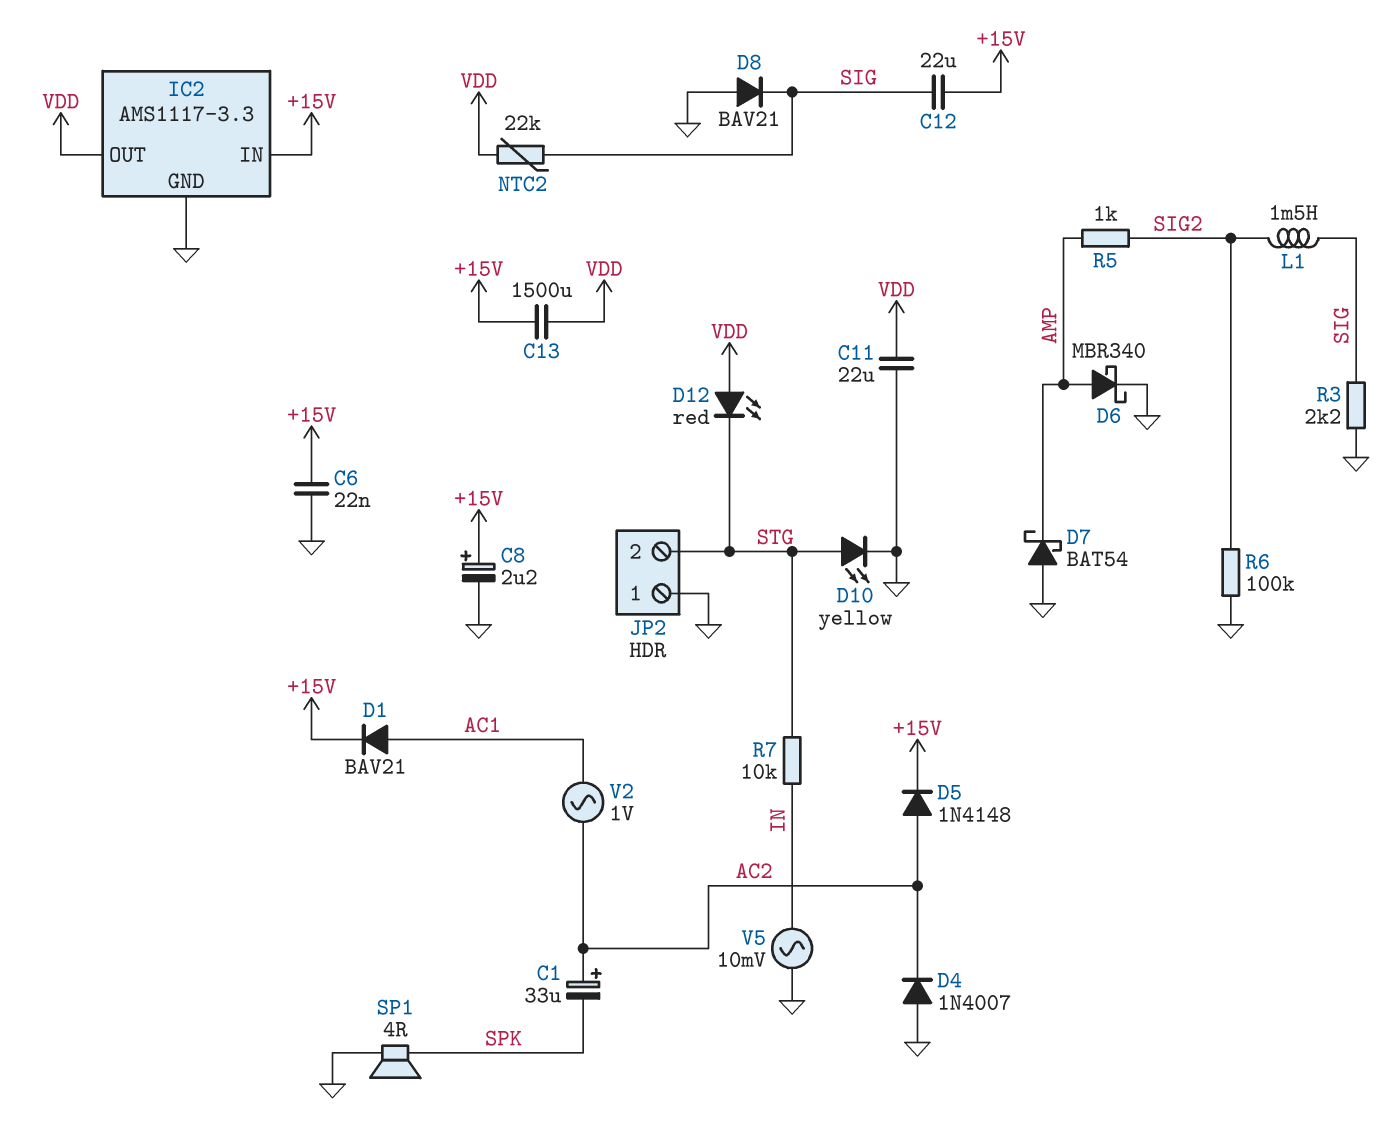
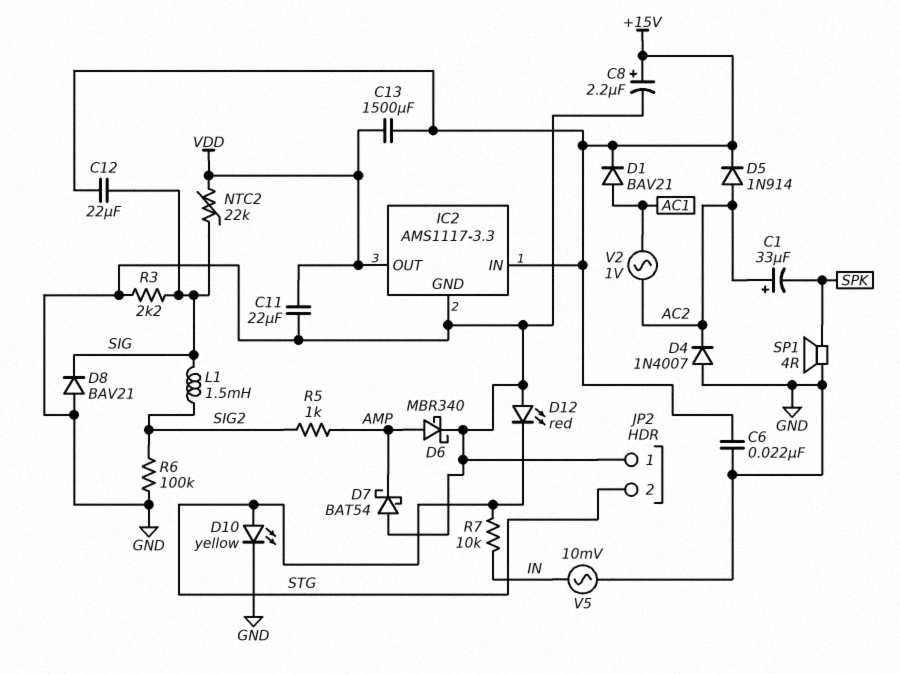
D5: diode 1N4148 (A AC2, K +15V) -> diode 1N914 (A AC2, K +15V)
D12: LED red (A VDD, K STG) -> LED red (A GND, K STG)

